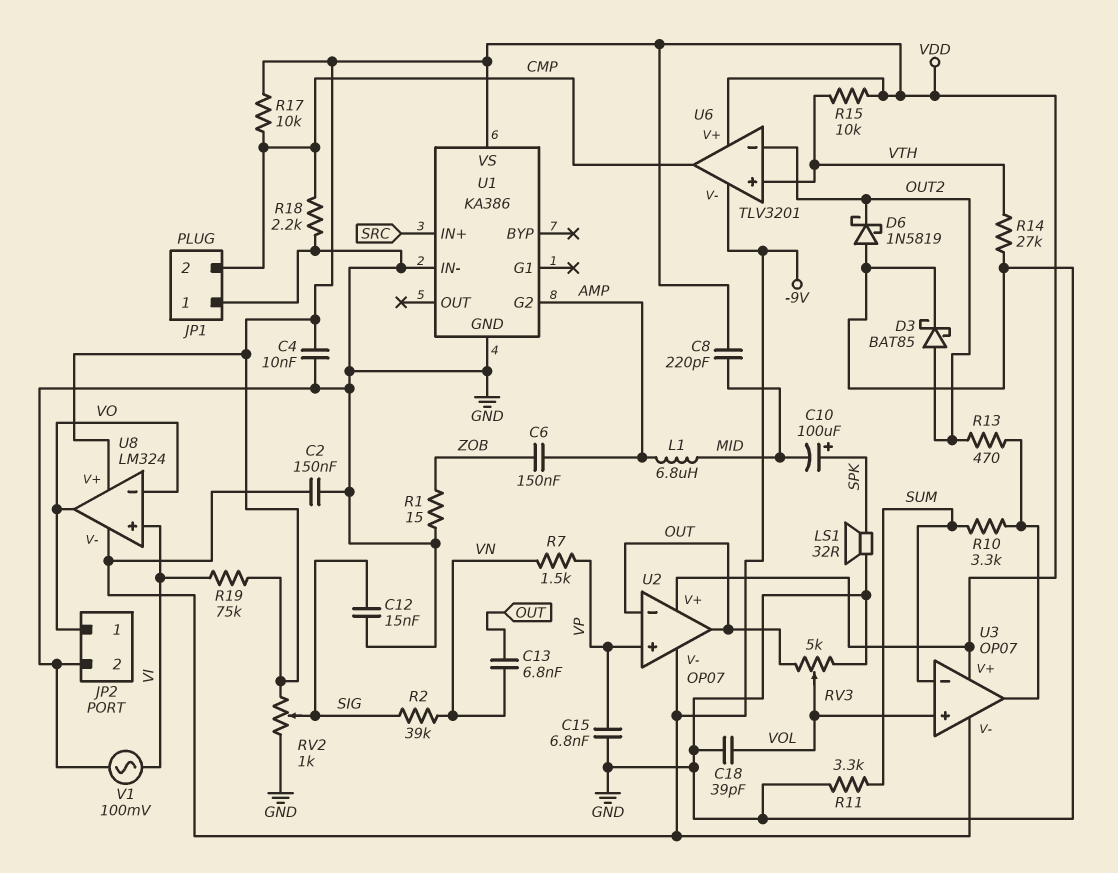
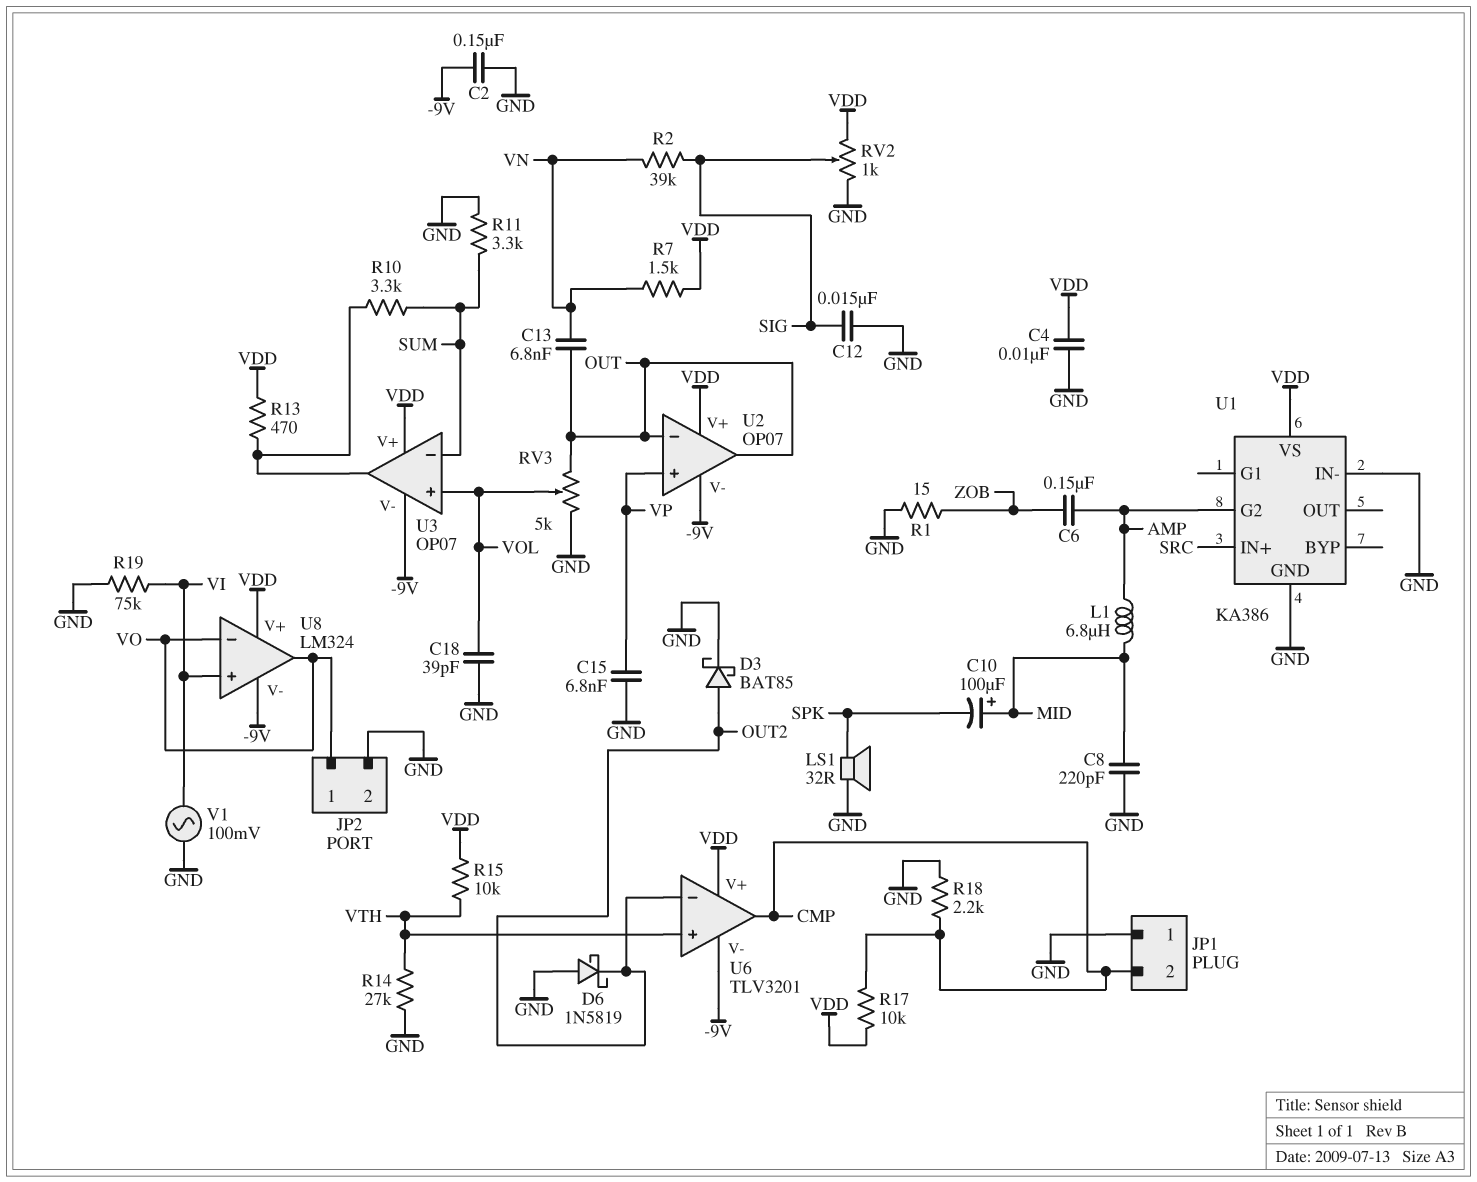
C8: 220pF (MID, VDD) -> 220pF (GND, MID)
C10: 100uF (plus SPK, minus MID) -> 100uF (plus MID, minus SPK)
R7: 1.5k (VN, VP) -> 1.5k (VDD, VN)
R13: 470 (OUT2, U3/out) -> 470 (U3/out, VDD)
R19: 75k (VDD, VI) -> 75k (GND, VI)

